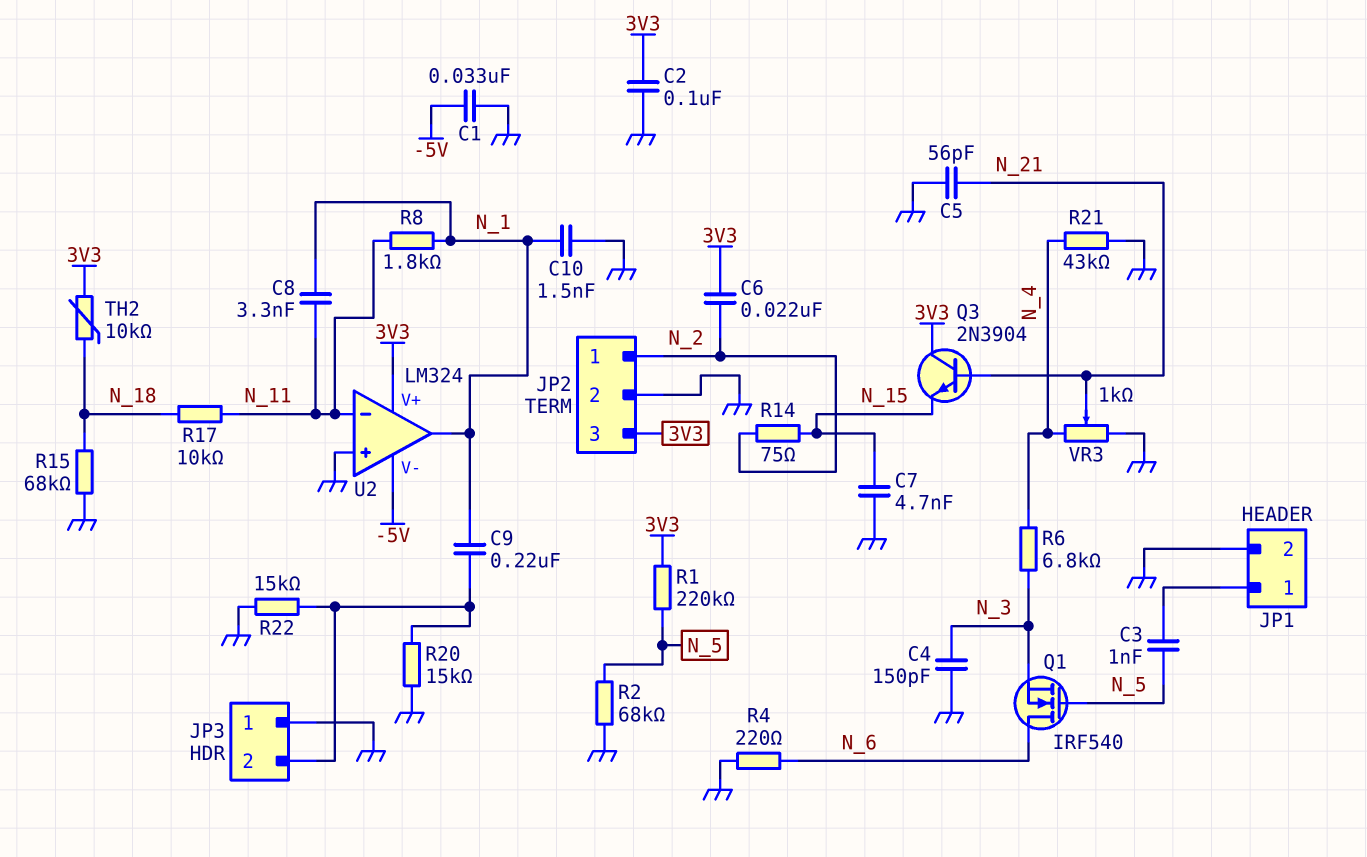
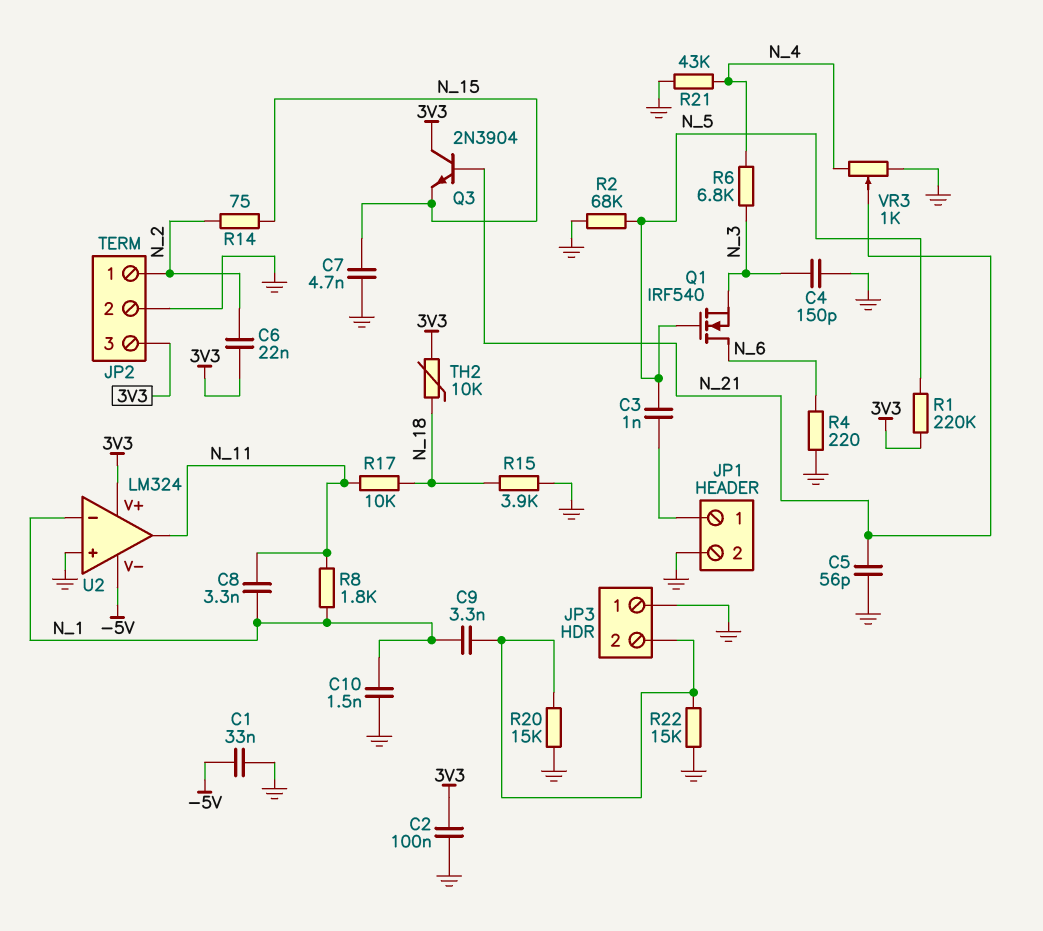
C9: 220nF (JP3/2, N_1) -> 3.3nF (JP3/2, N_1)
R15: 68k (GND, N_18) -> 3.9k (GND, N_18)
U2 pin in-: N_11 -> N_1
U2 pin out: N_1 -> N_11

